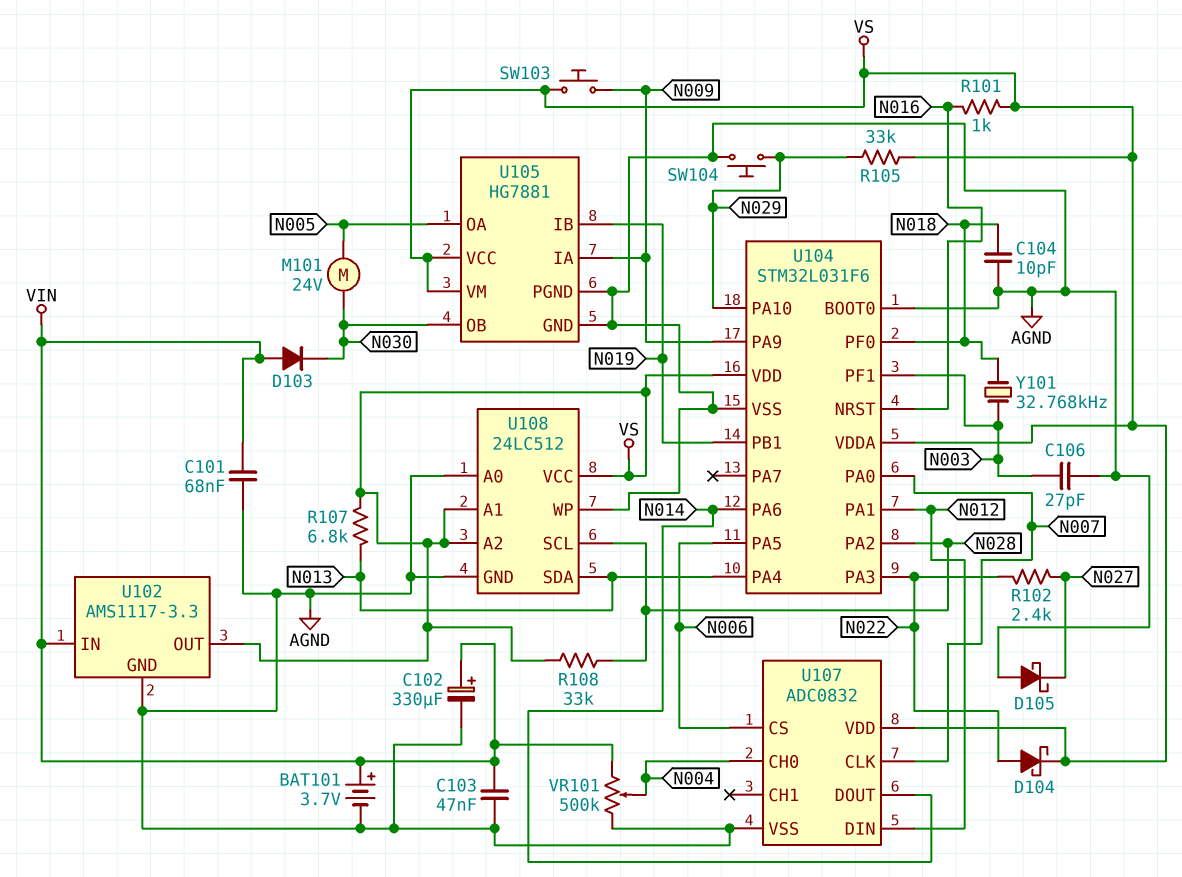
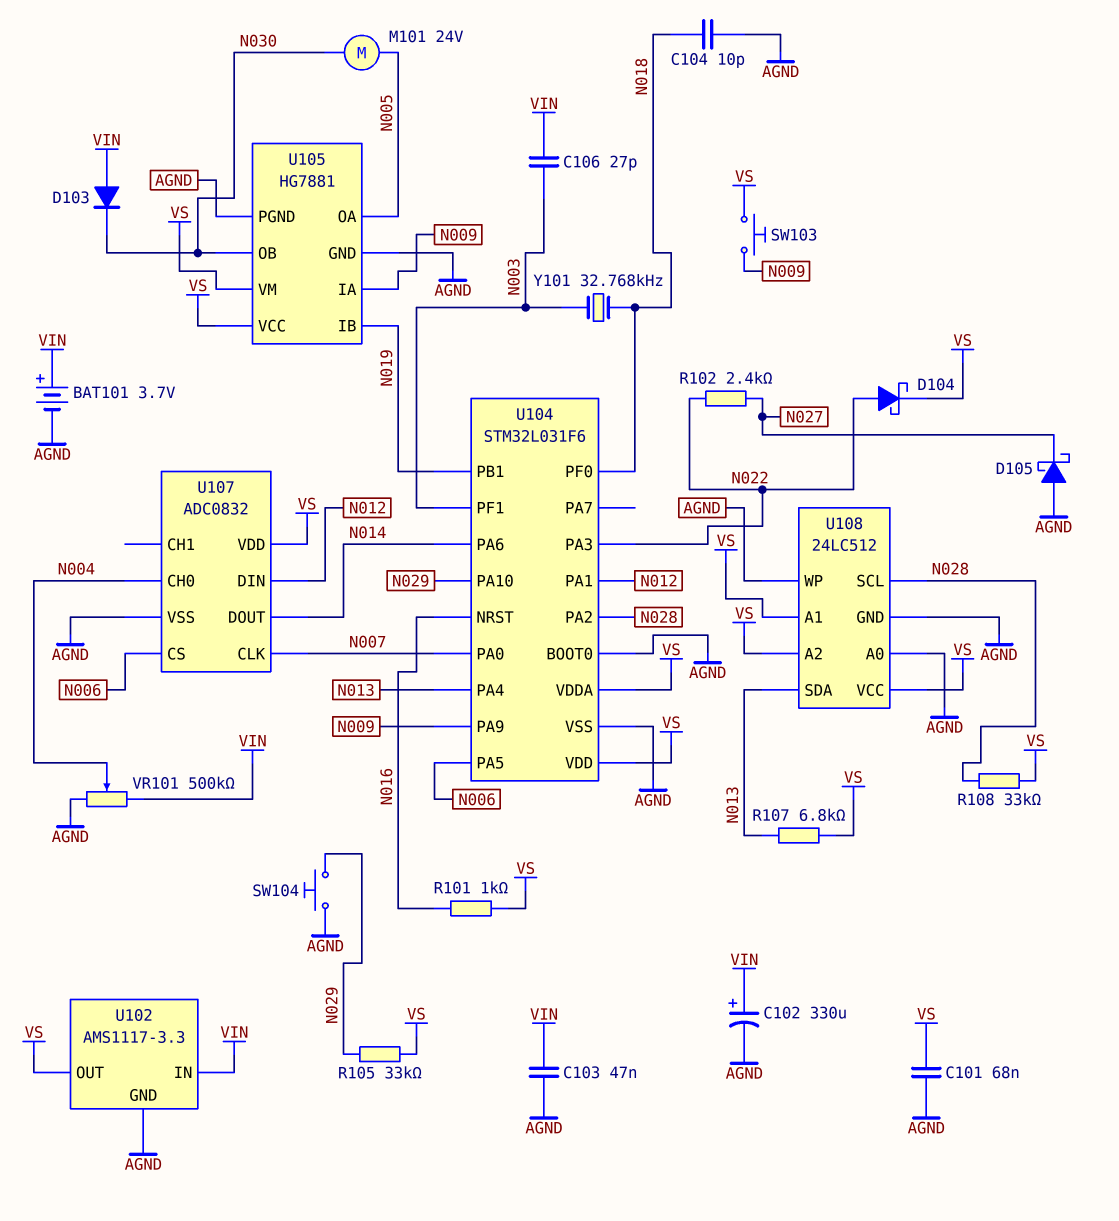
C101: 68nF (AGND, VIN) -> 68nF (AGND, VS)
C106: 27pF (AGND, N003) -> 27pF (N003, VIN)

